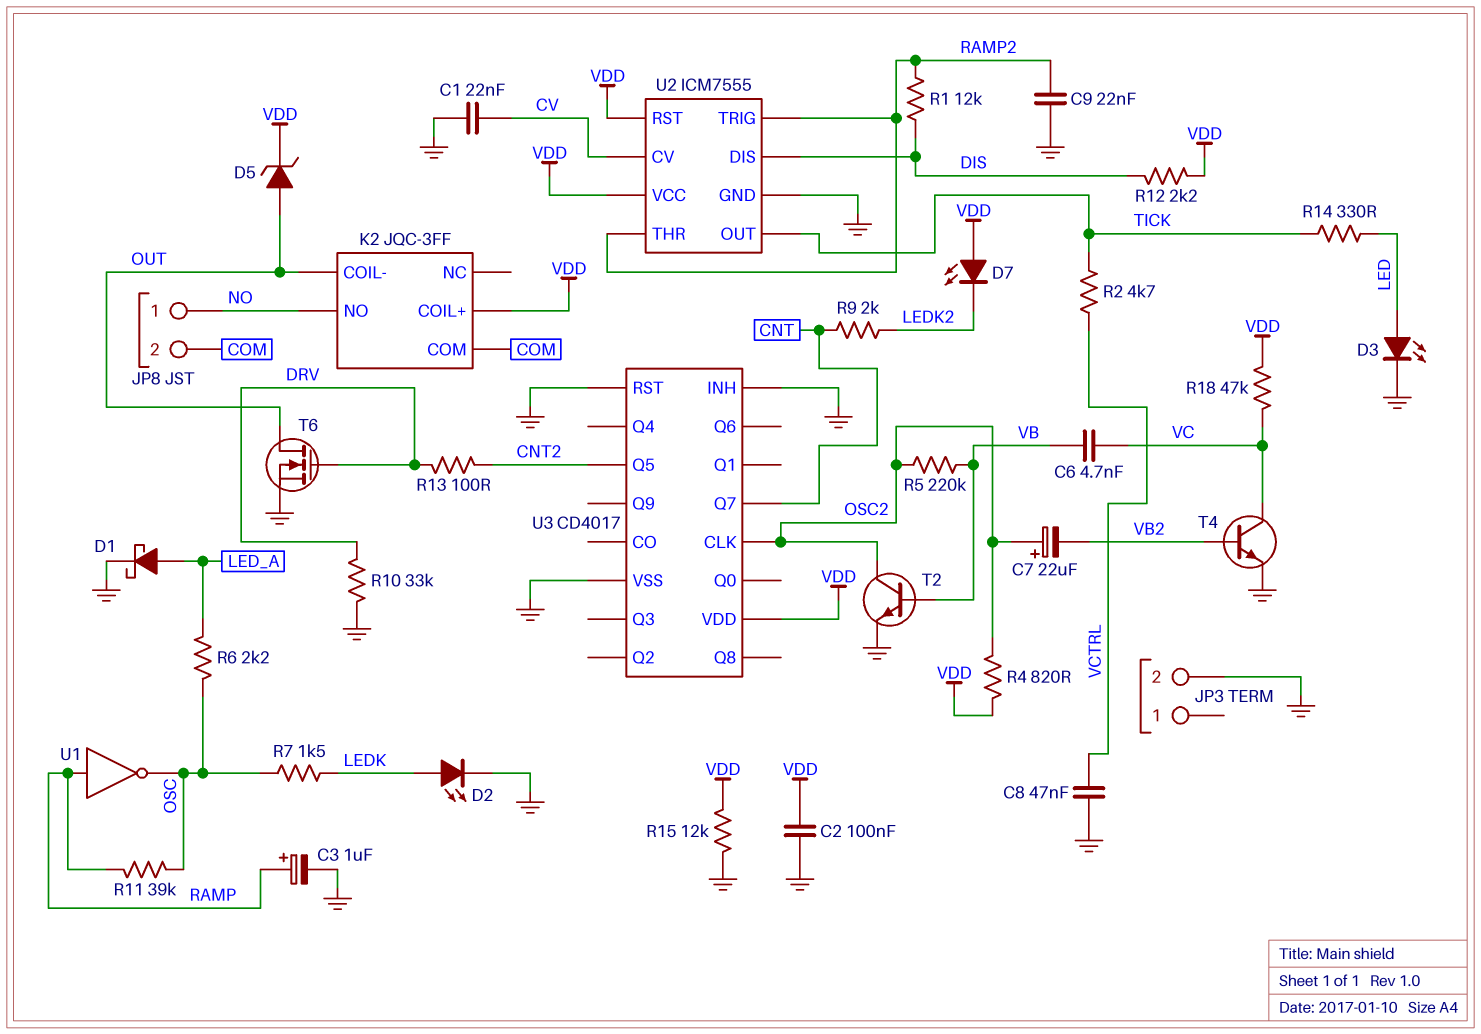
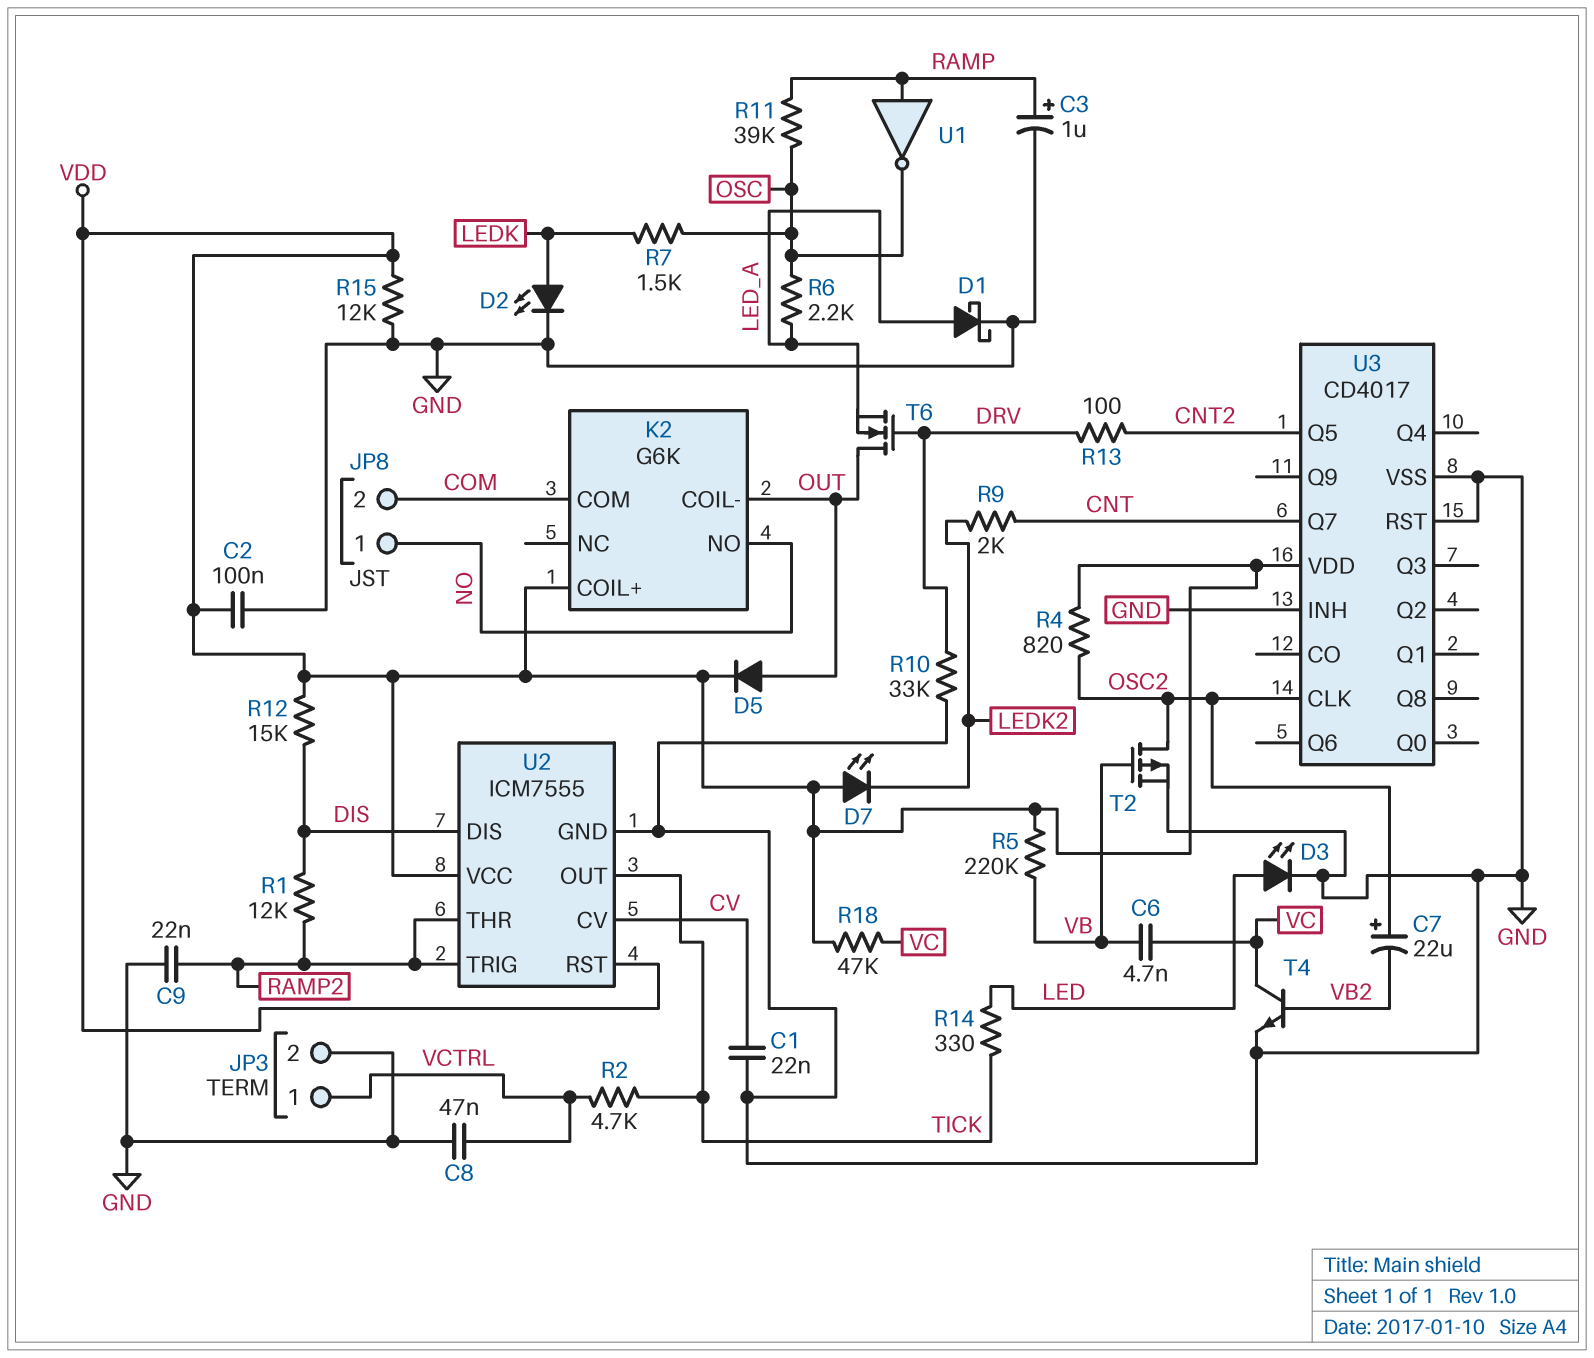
D5: zener (A OUT, K VDD) -> diode (A OUT, K VDD)
JP3 pin 1: none -> VCTRL
K2: JQC-3FF -> G6K
R5: 220k (OSC2, VB) -> 220k (VB, VDD)
R12: 2.2k (DIS, VDD) -> 15k (DIS, VDD)
T2: NPN (B VB, C OSC2, E GND) -> PMOS (G VB, D OSC2, S GND)
T6: NMOS (G DRV, D OUT, S GND) -> NMOS (G DRV, D OUT, S LED_A)

